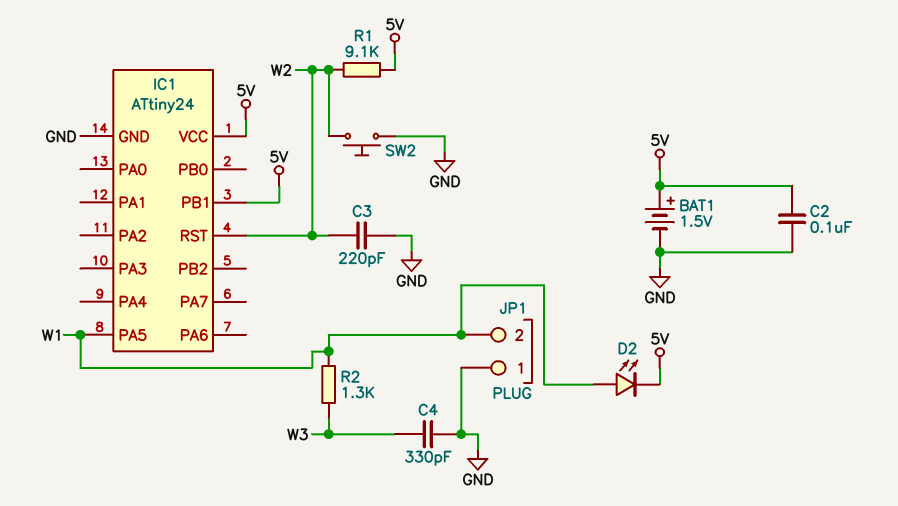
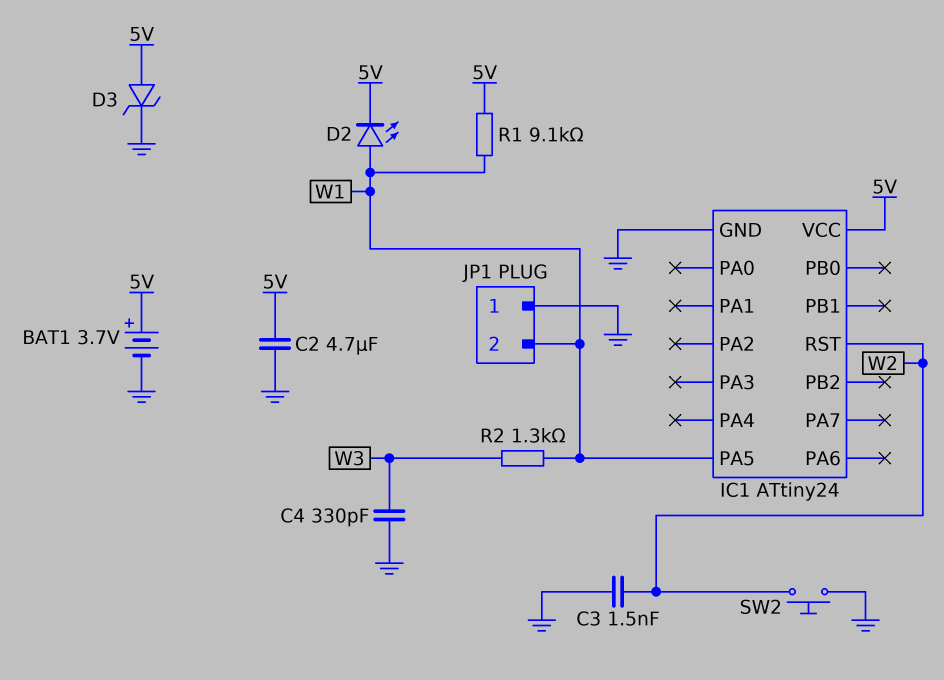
BAT1: 1.5V (plus 5V, minus GND) -> 3.7V (plus 5V, minus GND)
C2: 100nF (5V, GND) -> 4.7uF (5V, GND)
C3: 220pF (GND, W2) -> 1.5nF (GND, W2)
D3: none -> zener (A 5V, K GND)
IC1 pin PB1: 5V -> none
R1: 9.1k (5V, W2) -> 9.1k (5V, W1)

